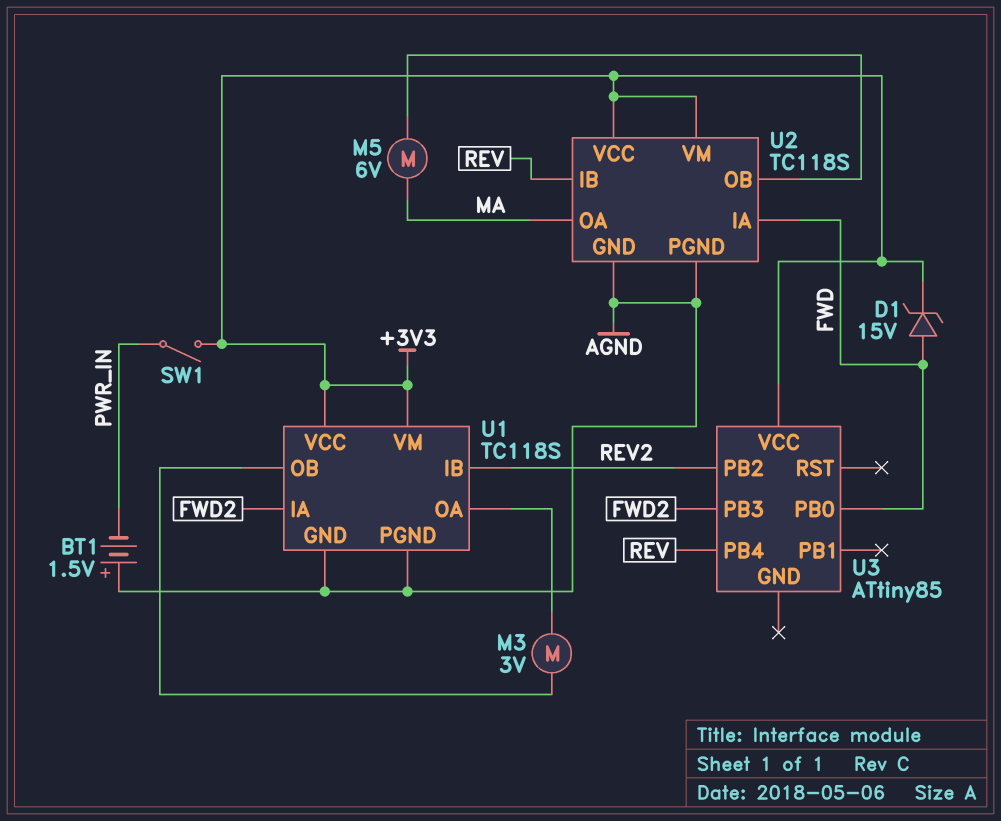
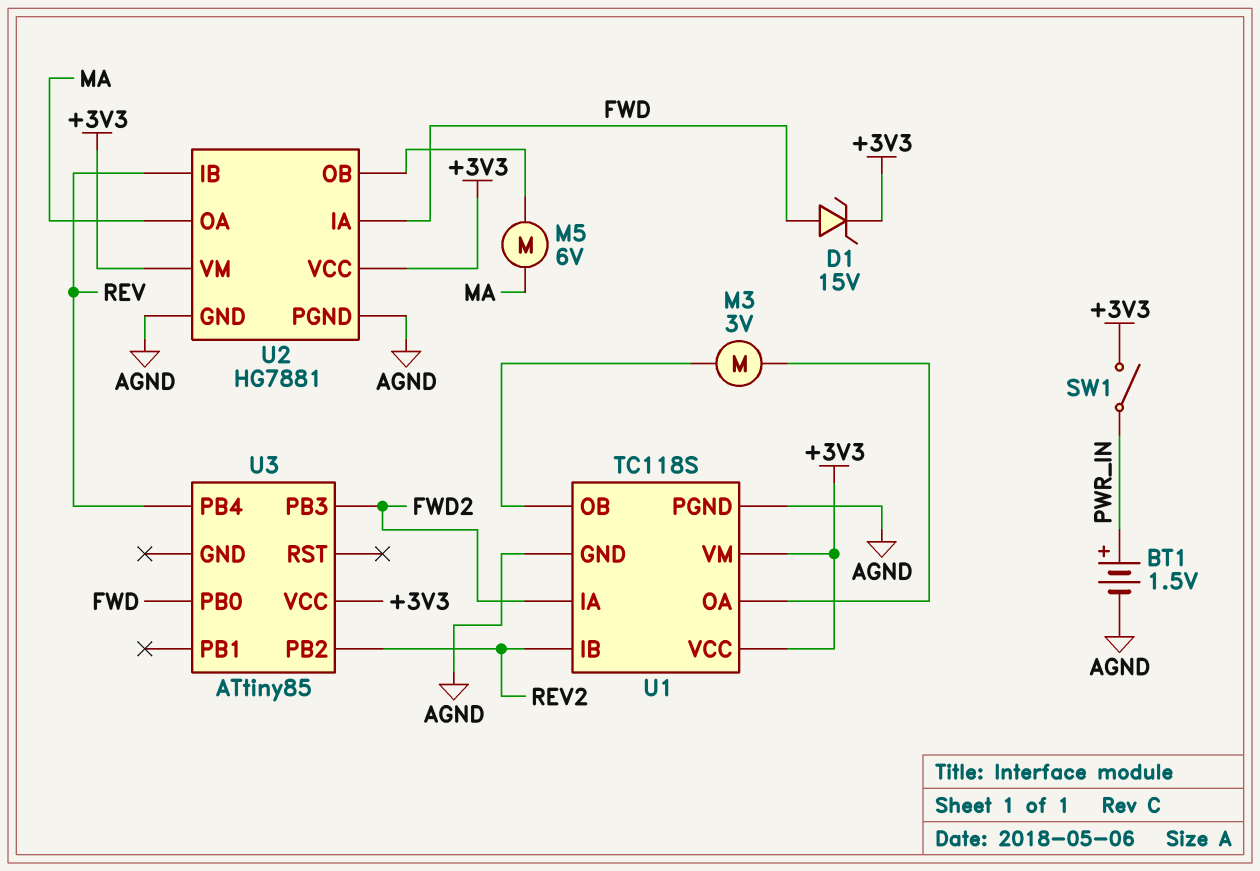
BT1: 1.5V (plus AGND, minus PWR_IN) -> 1.5V (plus PWR_IN, minus AGND)
U2: TC118S -> HG7881

